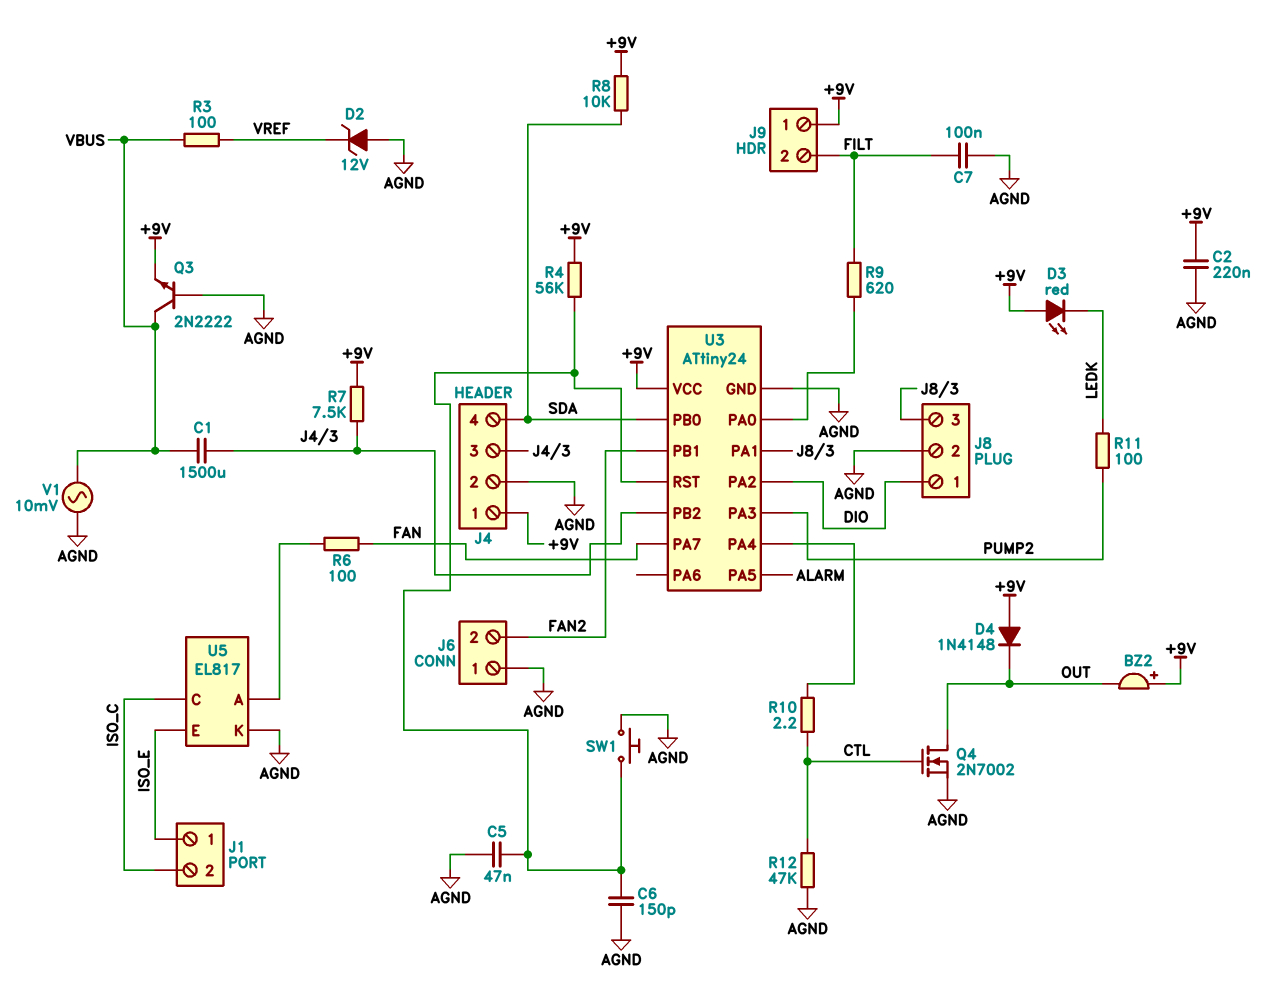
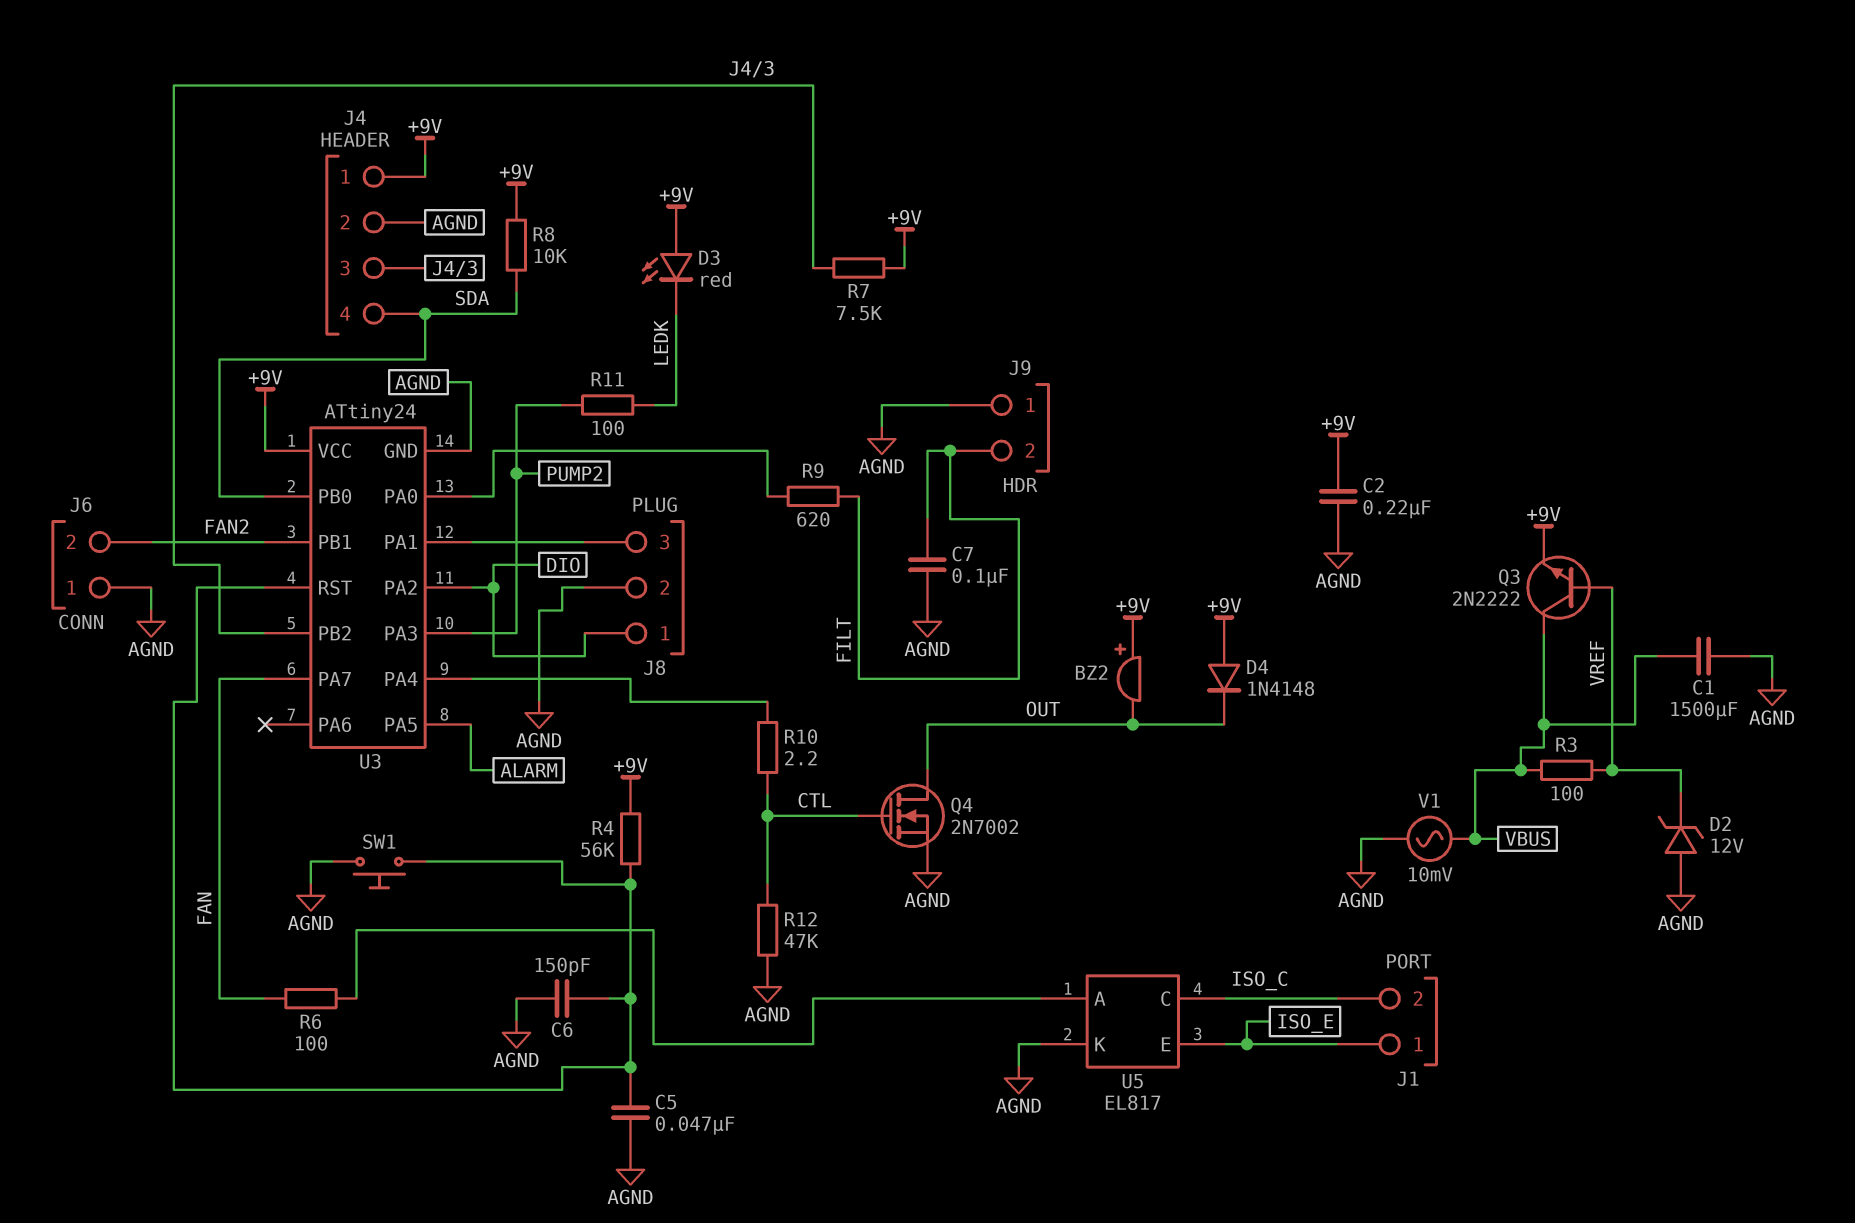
C1: 1500uF (J4/3, VBUS) -> 1500uF (AGND, VBUS)
J9 pin 1: +9V -> AGND
Q3: NPN 2N2222 (B AGND, C VBUS, E +9V) -> NPN 2N2222 (B VREF, C VBUS, E +9V)

